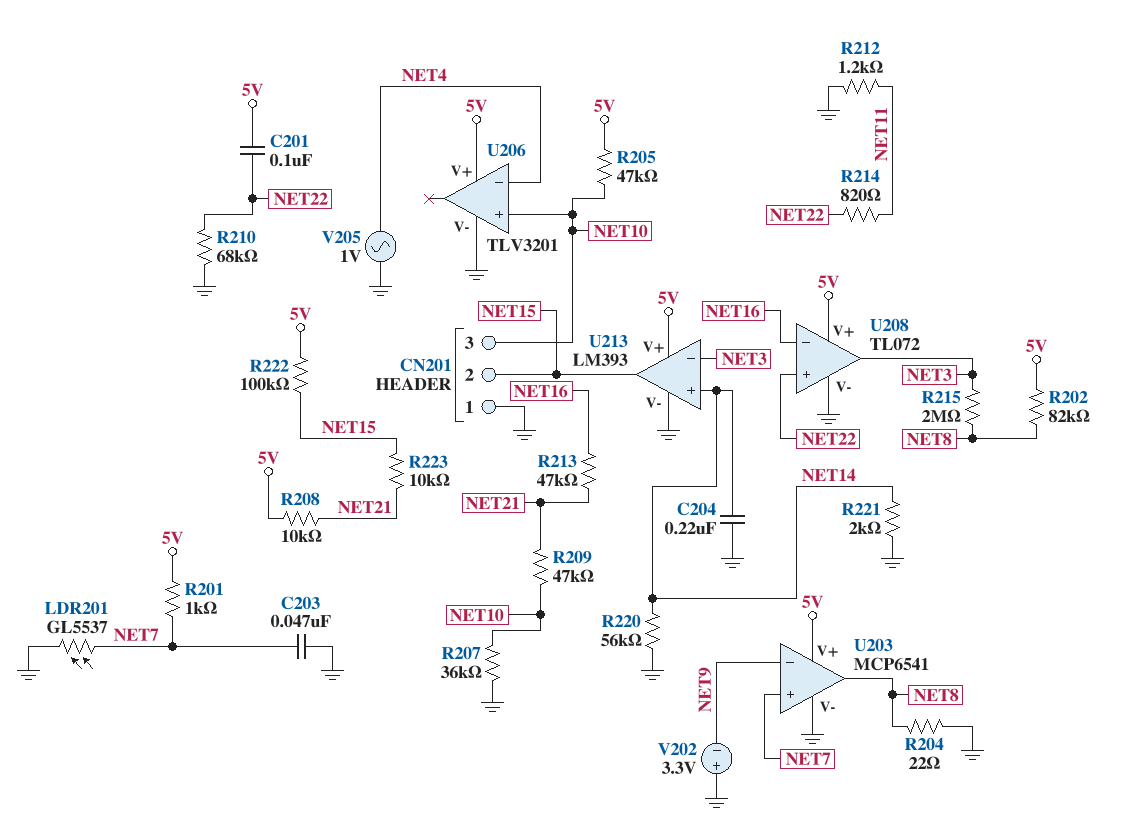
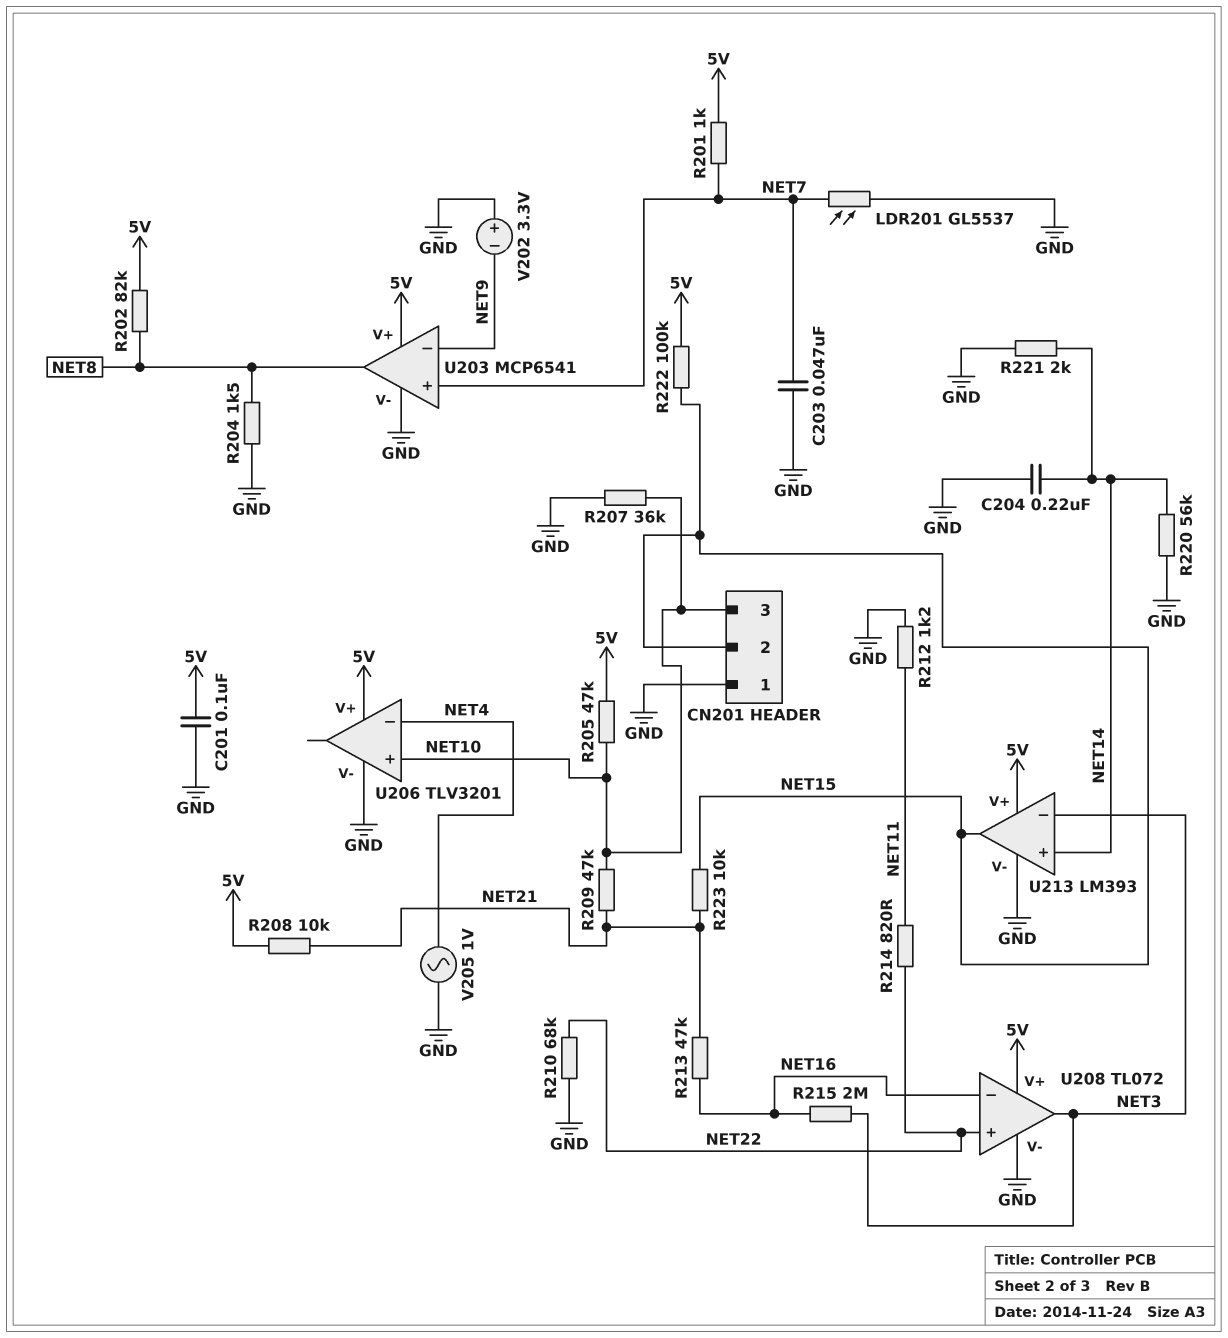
C201: 100nF (5V, NET22) -> 100nF (5V, GND)
R204: 22 (GND, NET8) -> 1.5k (GND, NET8)
R215: 2M (NET3, NET8) -> 2M (NET3, NET16)

